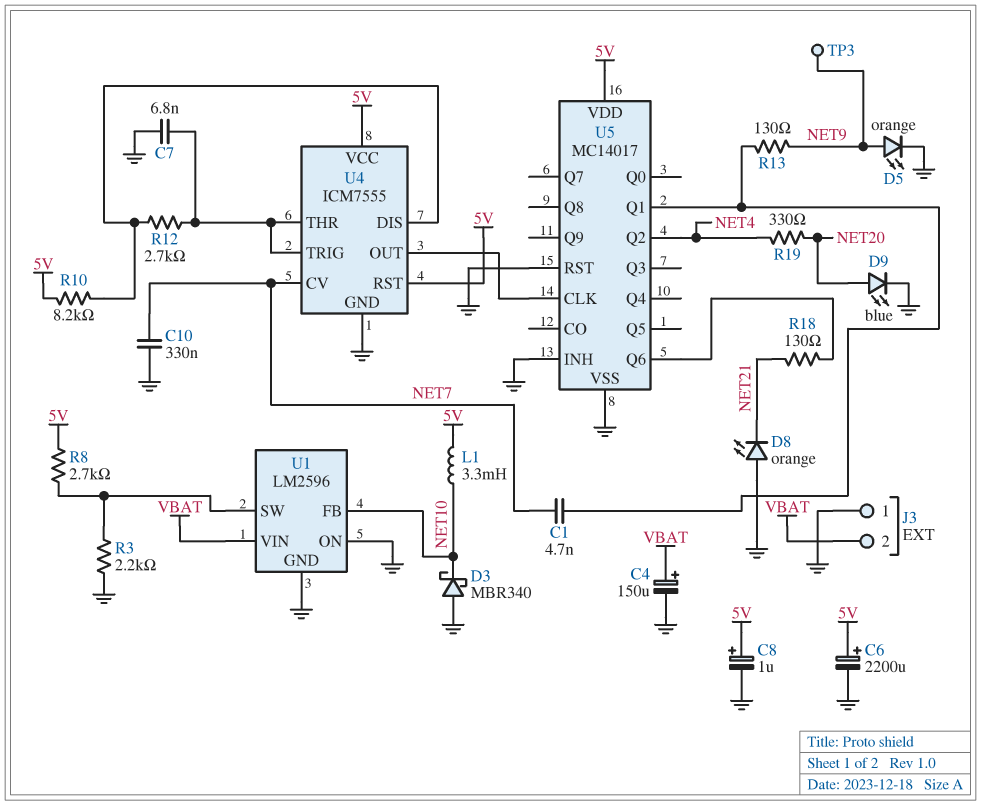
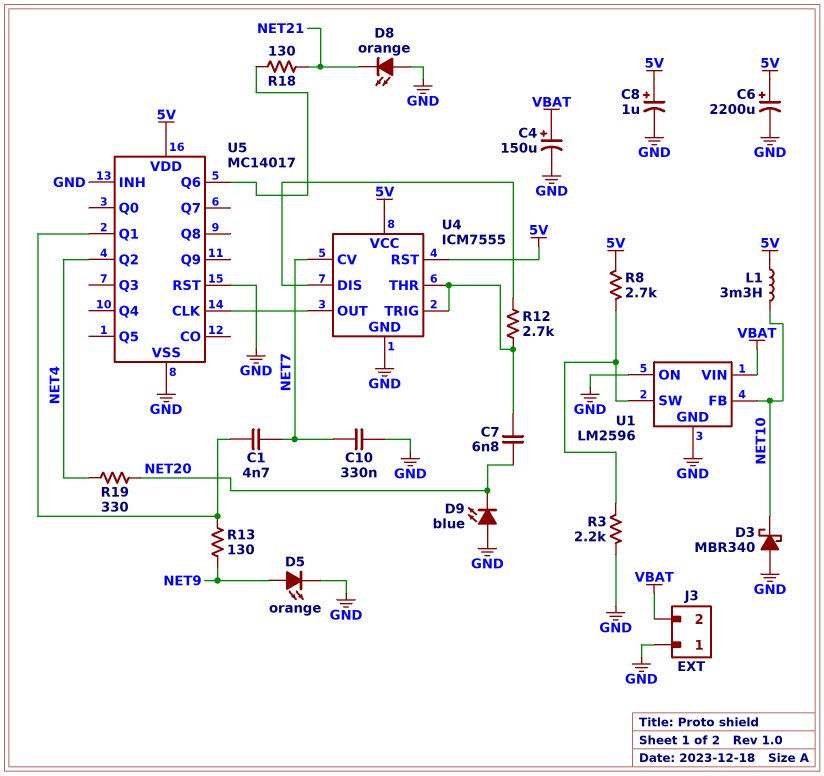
C7: 6.8nF (GND, U4/THR) -> 6.8nF (NET20, U4/THR)
D9: LED blue (A NET20, K GND) -> LED blue (A GND, K NET20)
R10: 8.2k (5V, U4/DIS) -> none
TP3: test point (NET9) -> none

